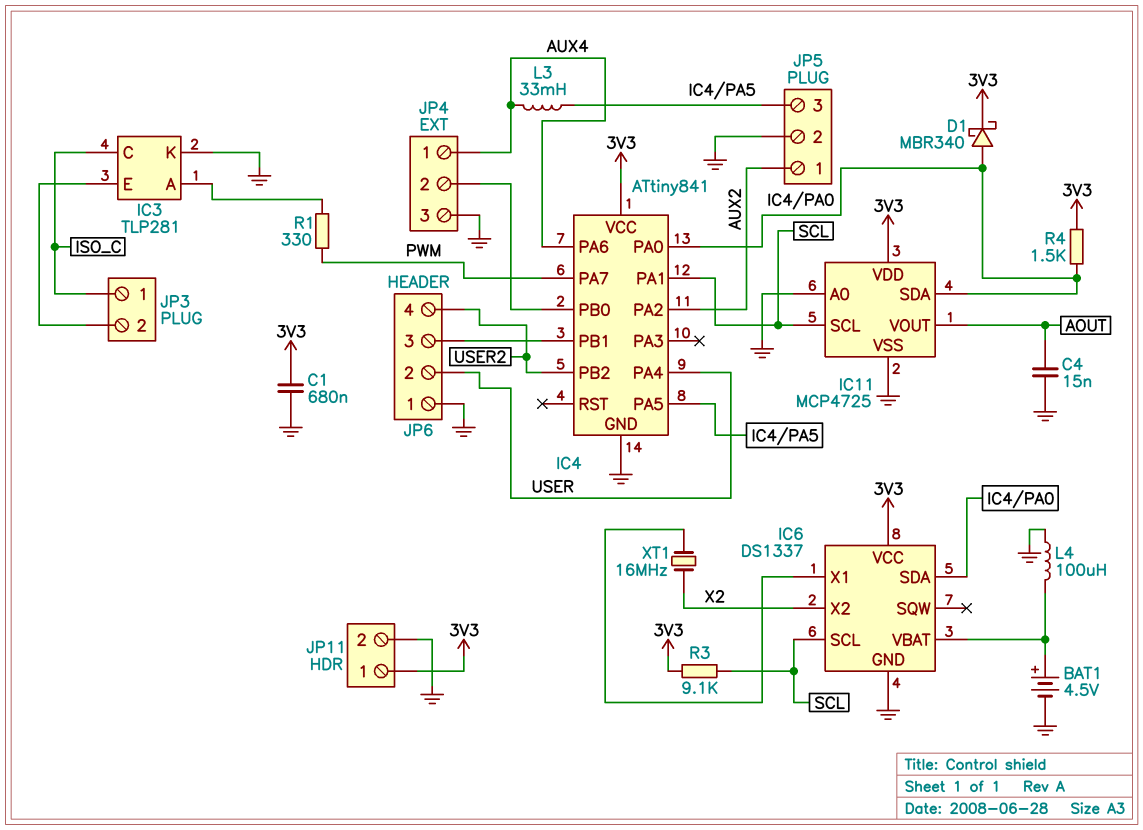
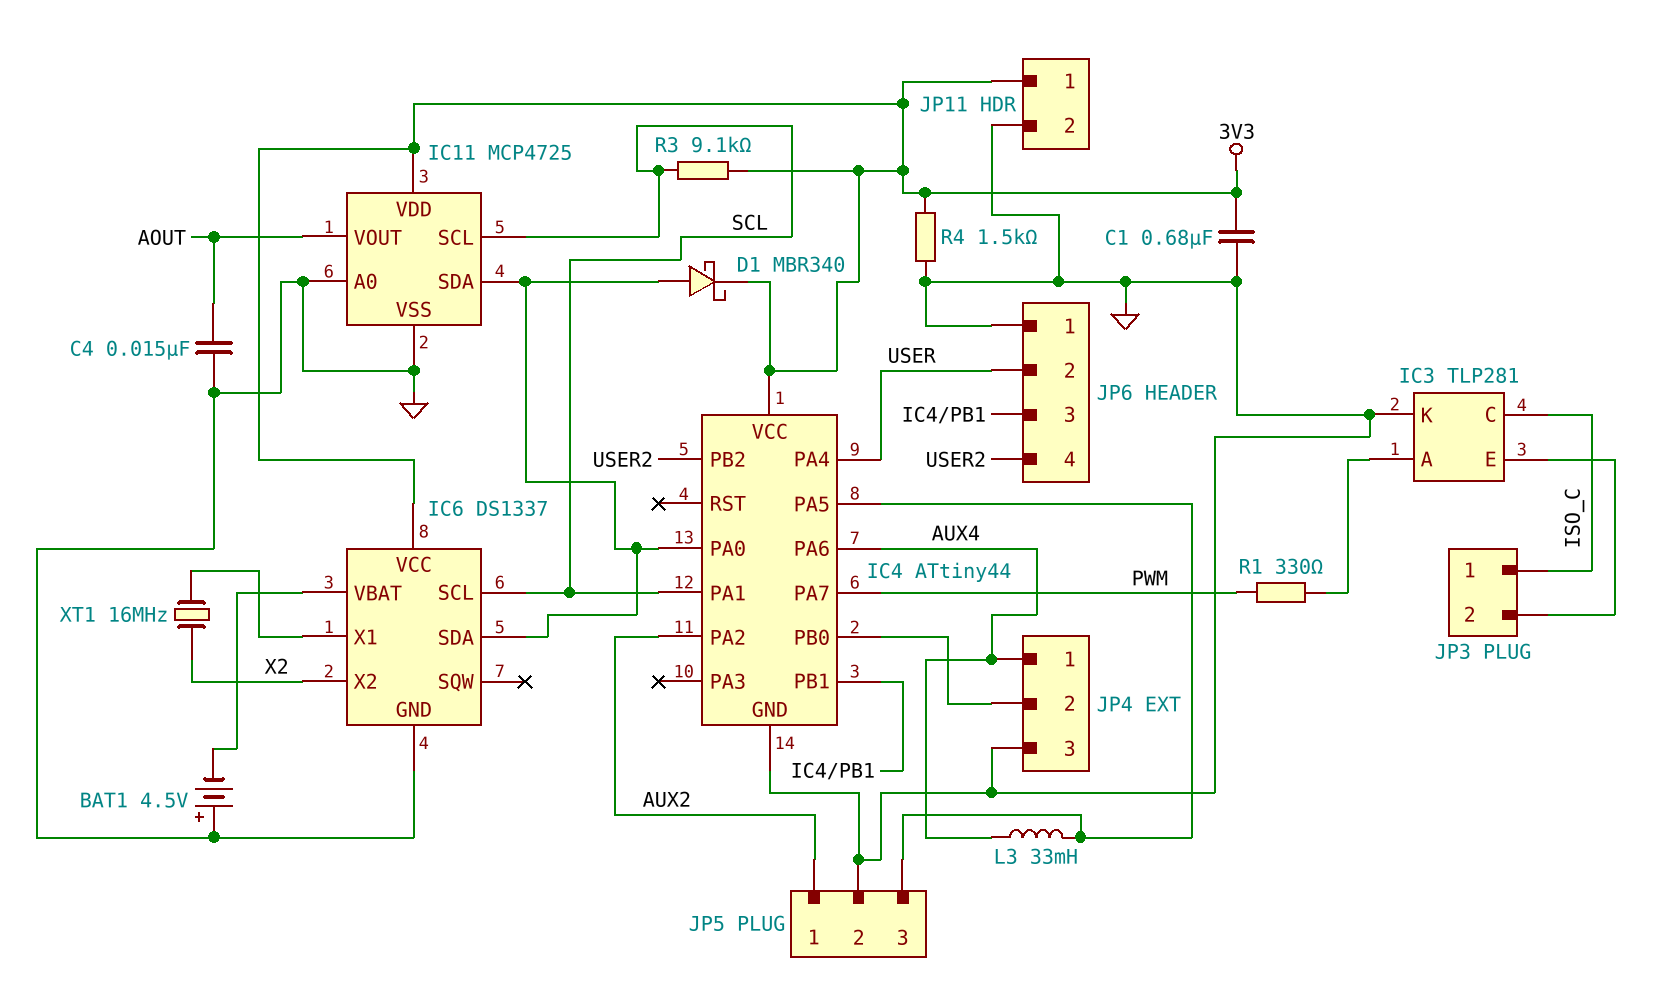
BAT1: 4.5V (plus IC6/VBAT, minus GND) -> 4.5V (plus GND, minus IC6/VBAT)
IC4: ATtiny841 -> ATtiny44
L4: 100uH (GND, IC6/VBAT) -> none
R4: 1.5k (3V3, IC4/PA0) -> 1.5k (3V3, GND)

